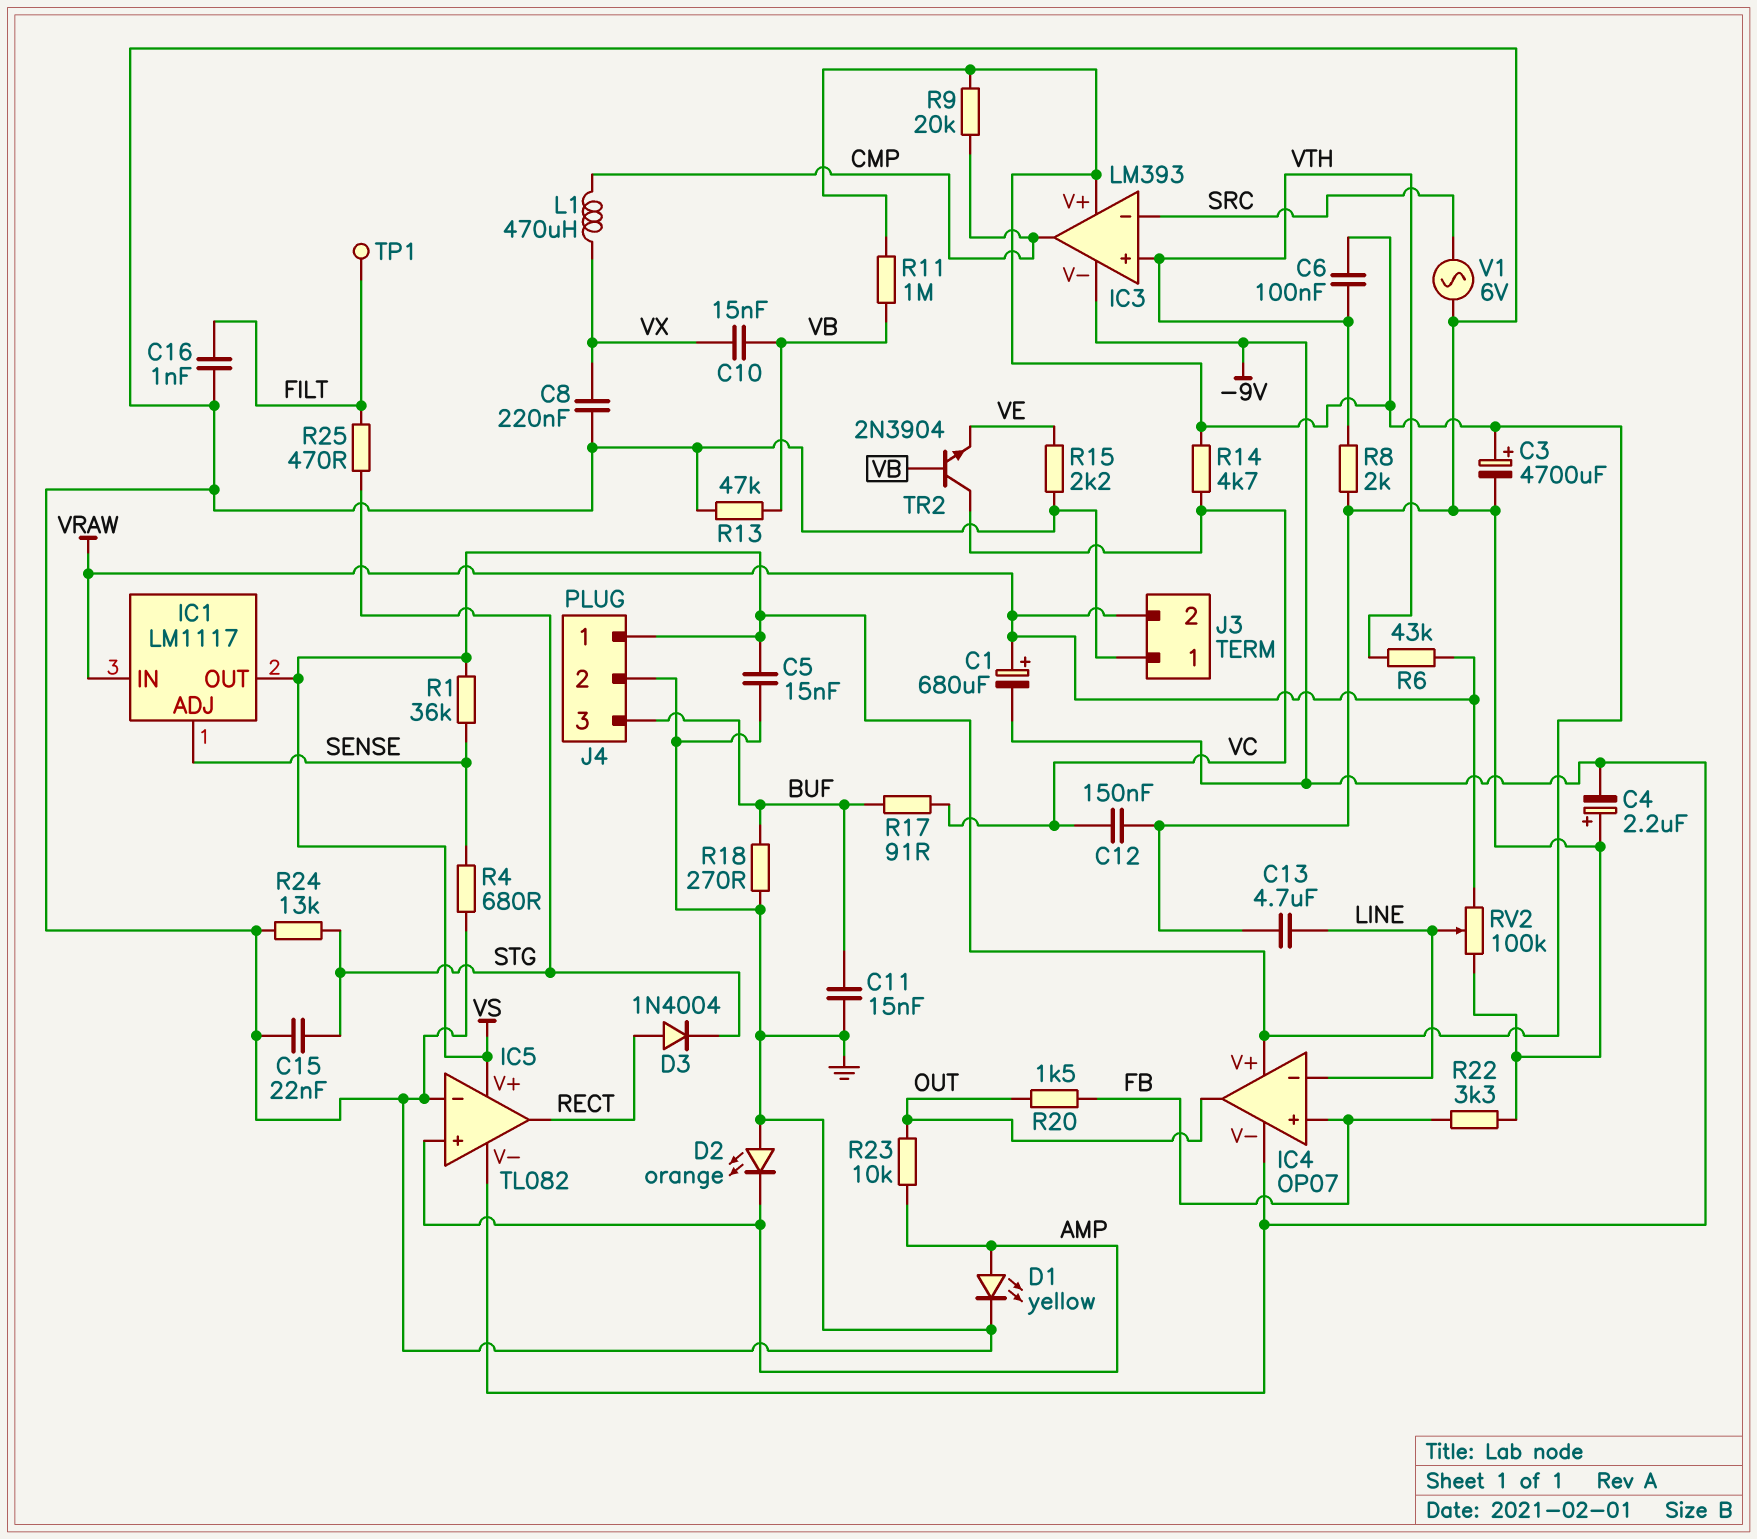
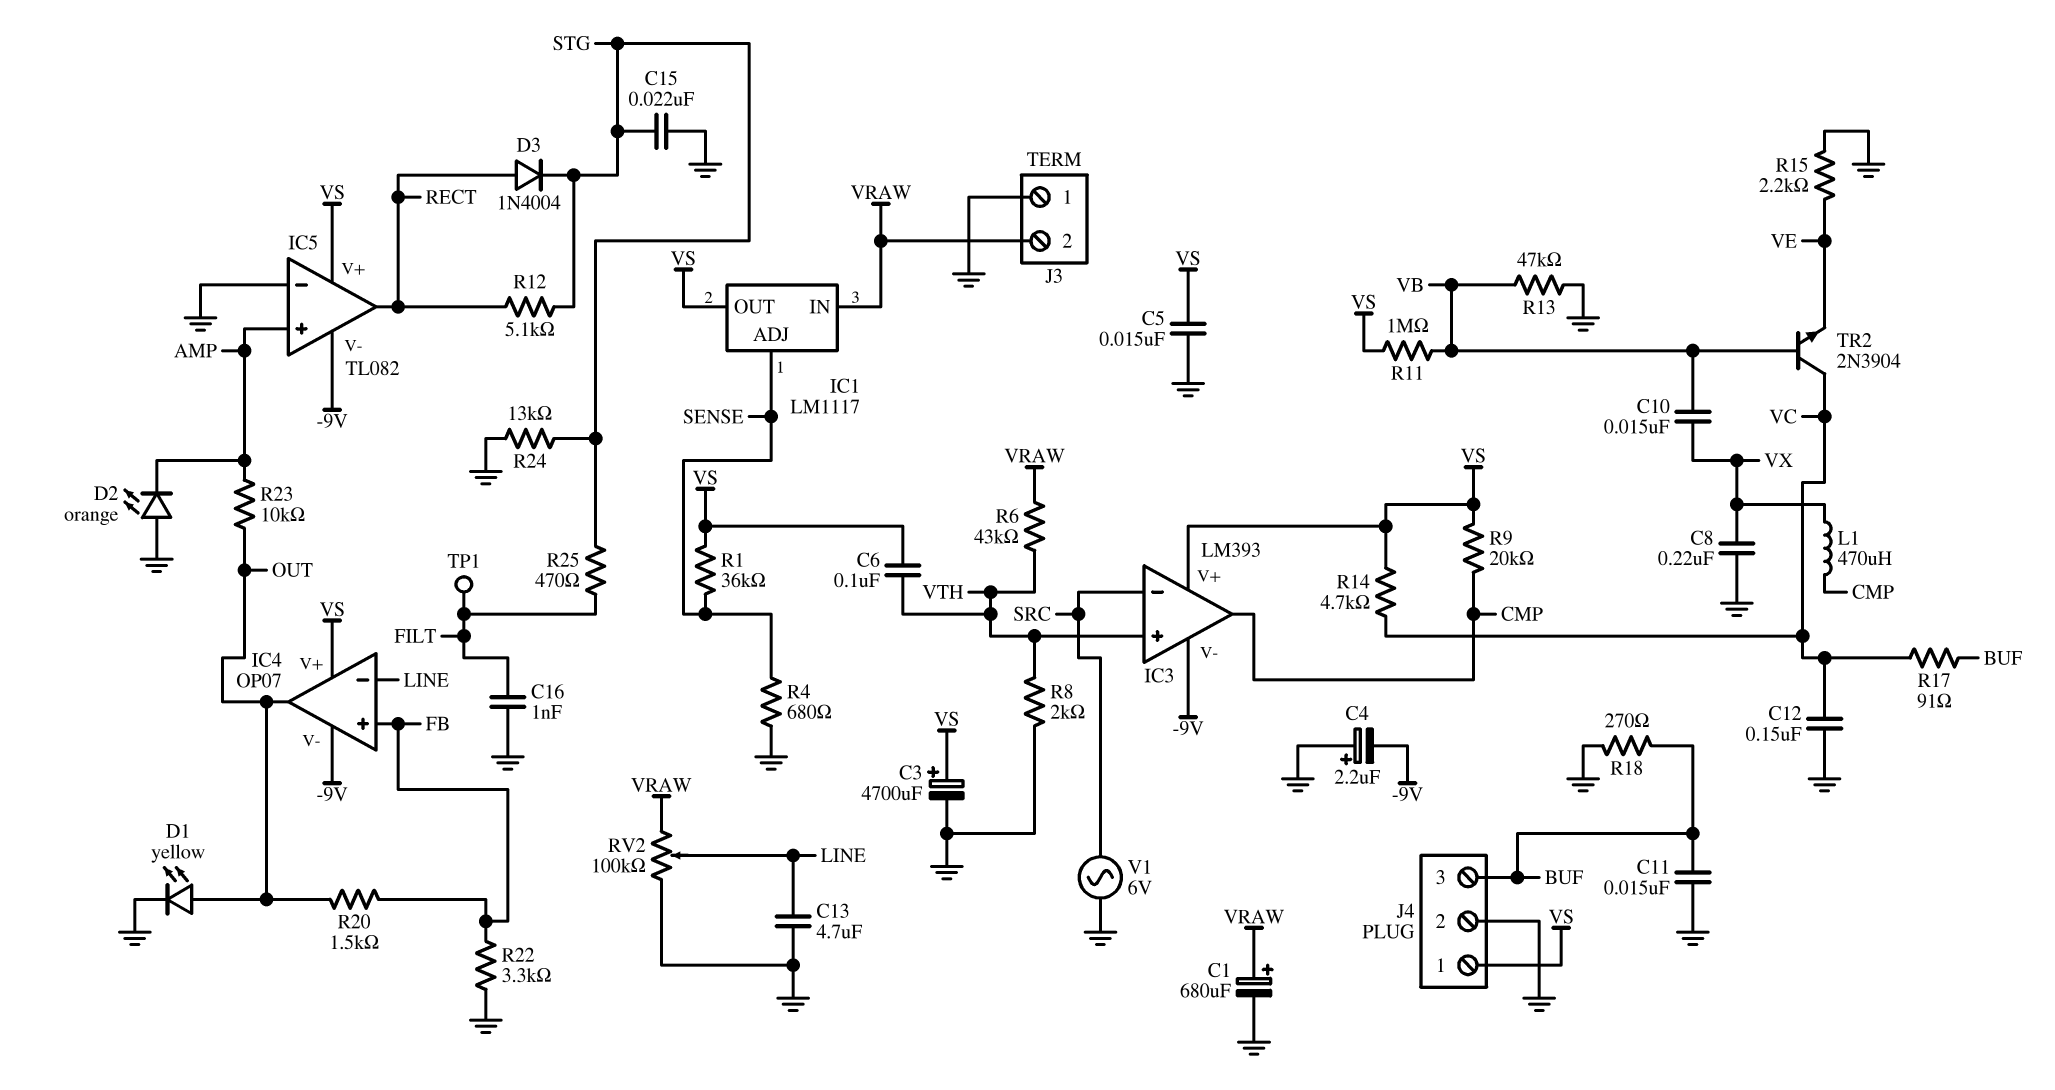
C1: 680uF (plus VRAW, minus -9V) -> 680uF (plus VRAW, minus GND)
D1: LED yellow (A AMP, K GND) -> LED yellow (A OUT, K GND)
R12: none -> 5.1k (RECT, STG)

